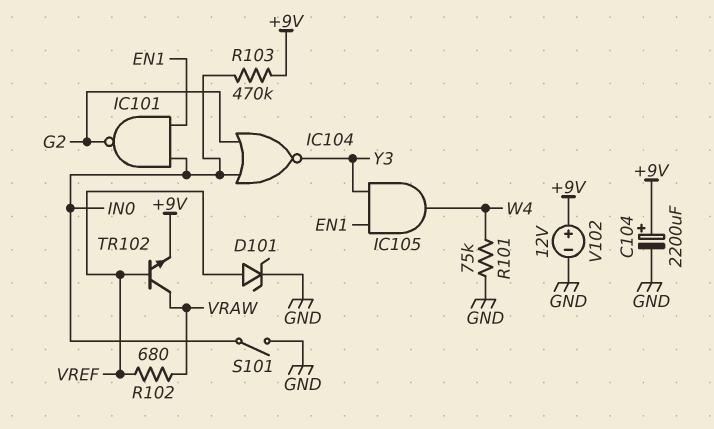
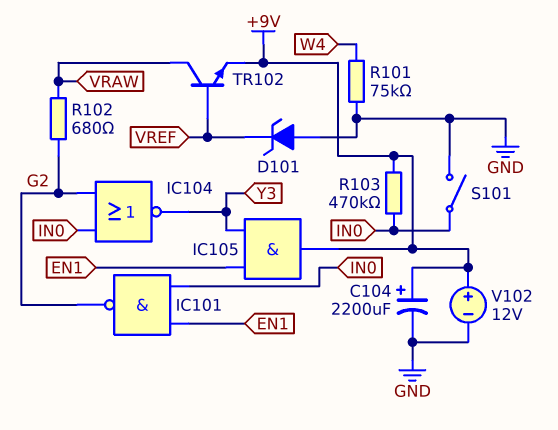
D101: zener (A VREF, K GND) -> zener (A GND, K VREF)
IC105: AND (in EN1, in Y3, out W4) -> AND (in EN1, in Y3, out +9V)
R102: 680 (VRAW, VREF) -> 680 (G2, VRAW)

